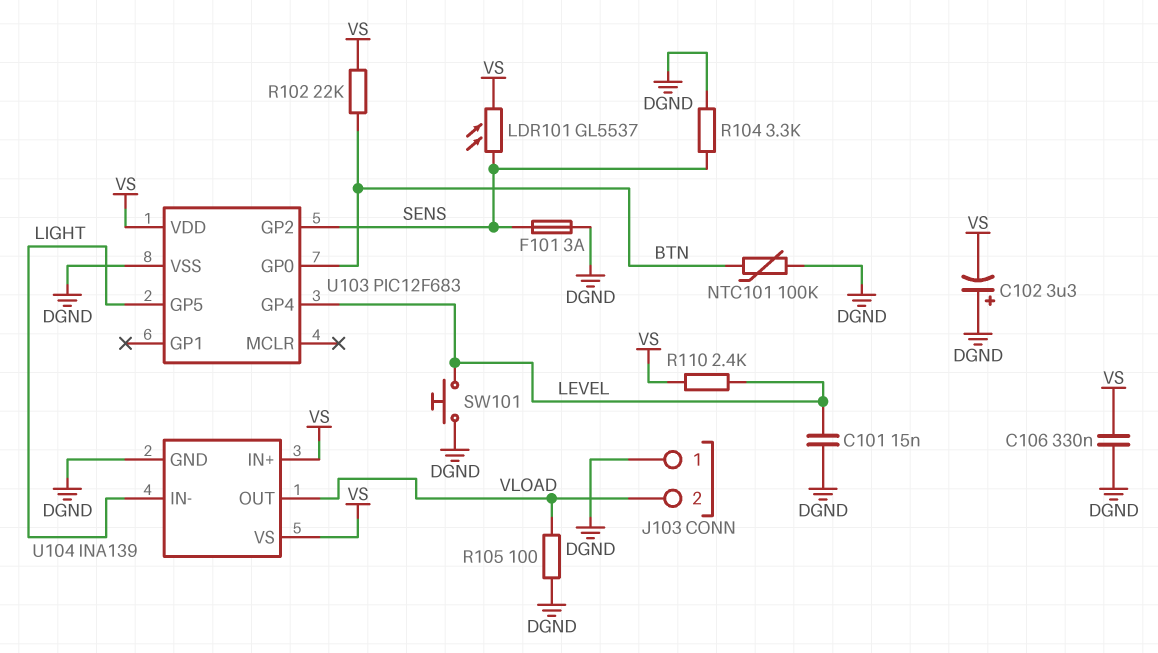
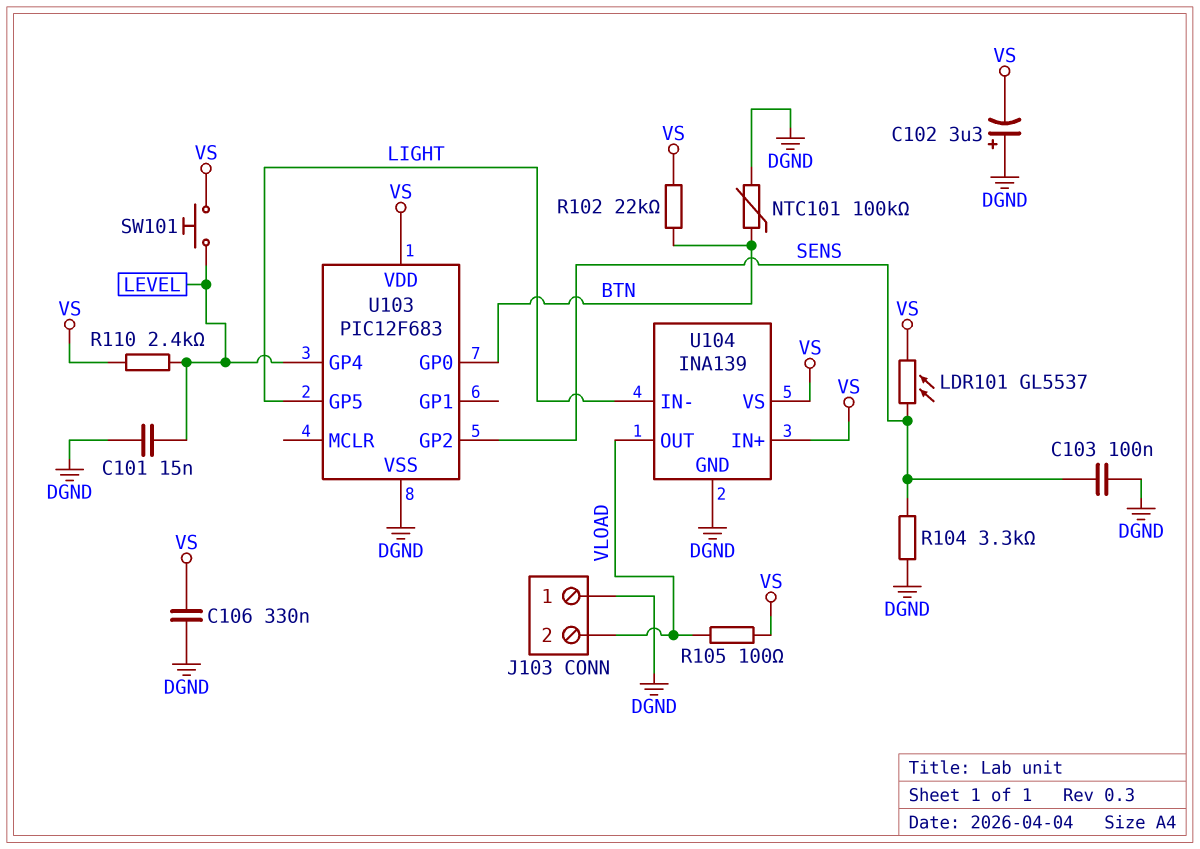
C103: none -> 100nF (DGND, SENS)
F101: 3A (DGND, SENS) -> none
R105: 100 (DGND, VLOAD) -> 100 (VLOAD, VS)
SW101: button (DGND, LEVEL) -> button (LEVEL, VS)

